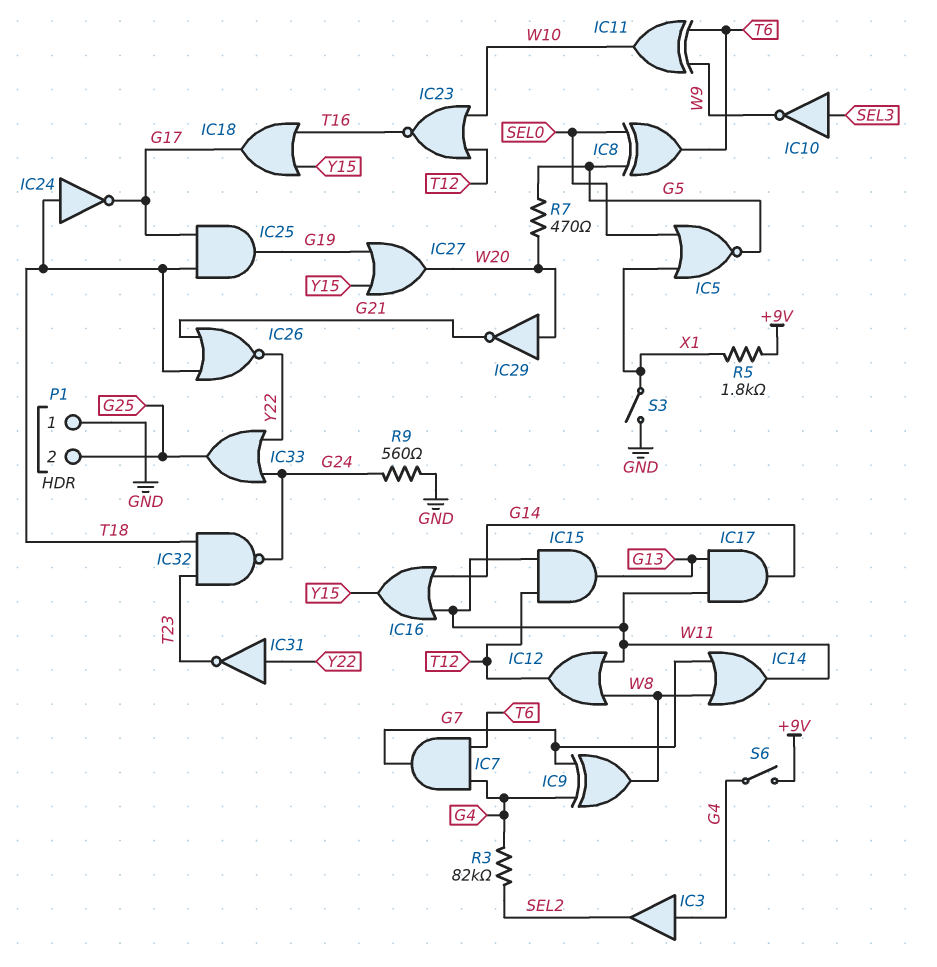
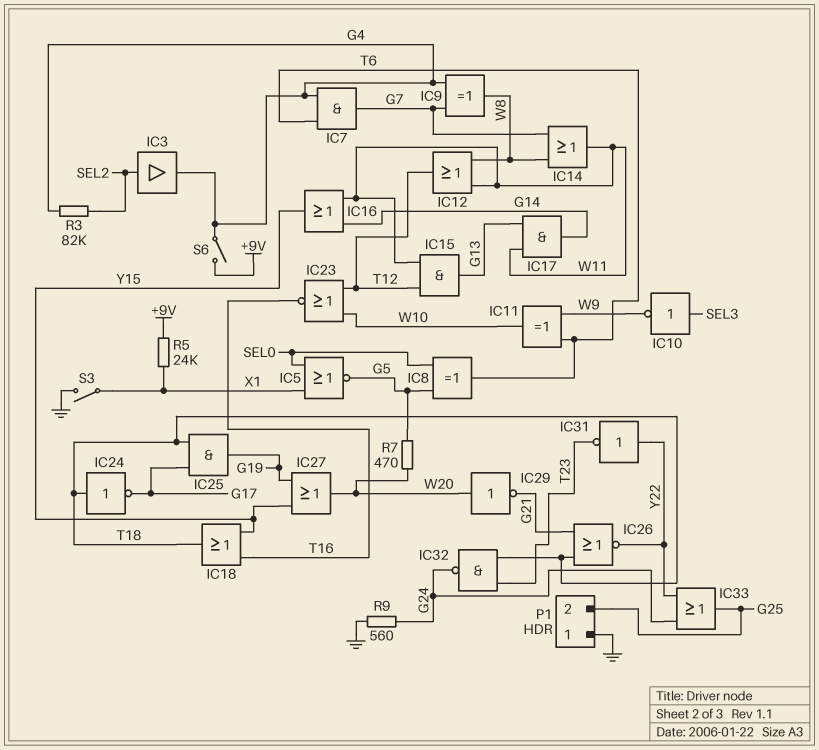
IC3: buffer (in G4, out SEL2) -> buffer (in SEL2, out G4)
IC18: OR (in T16, in Y15, out G17) -> OR (in T16, in Y15, out T18)
R5: 1.8k (+9V, X1) -> 24k (+9V, X1)

